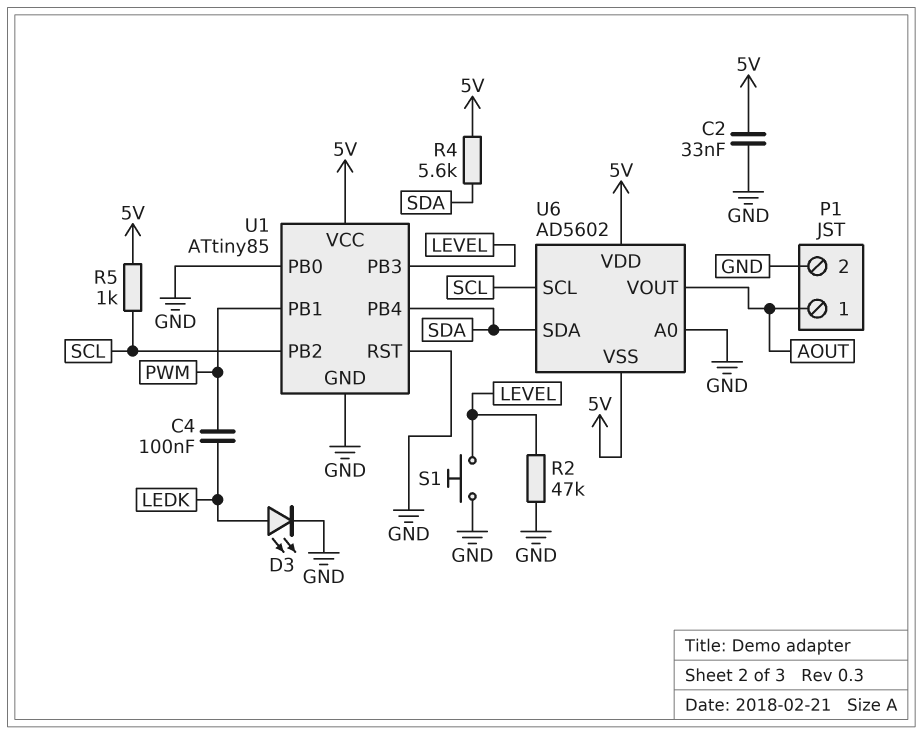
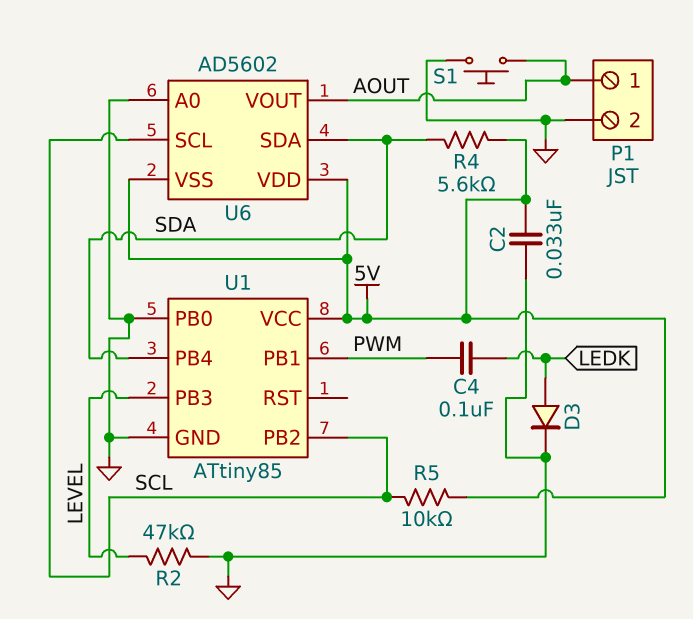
D3: LED (A LEDK, K GND) -> diode (A LEDK, K GND)
R5: 1k (5V, SCL) -> 10k (5V, SCL)
S1: button (GND, LEVEL) -> button (AOUT, GND)
U1 pin RST: GND -> none

